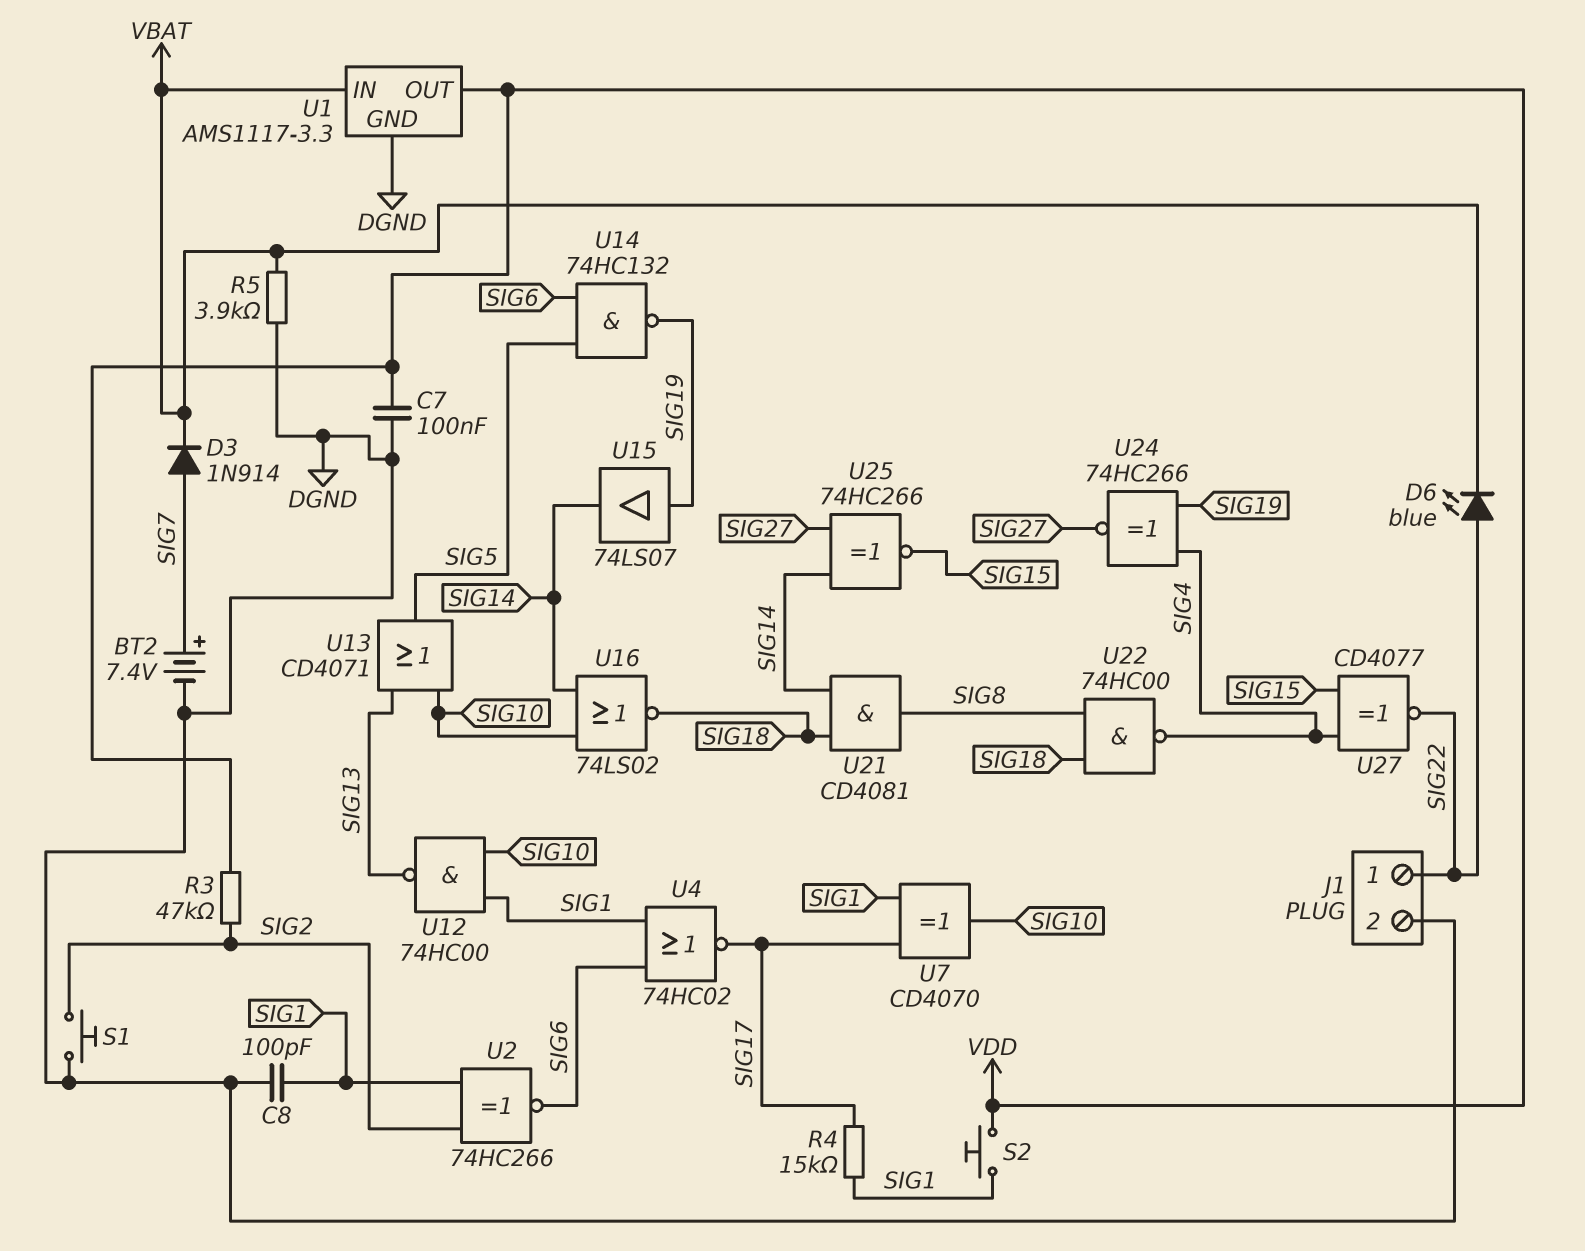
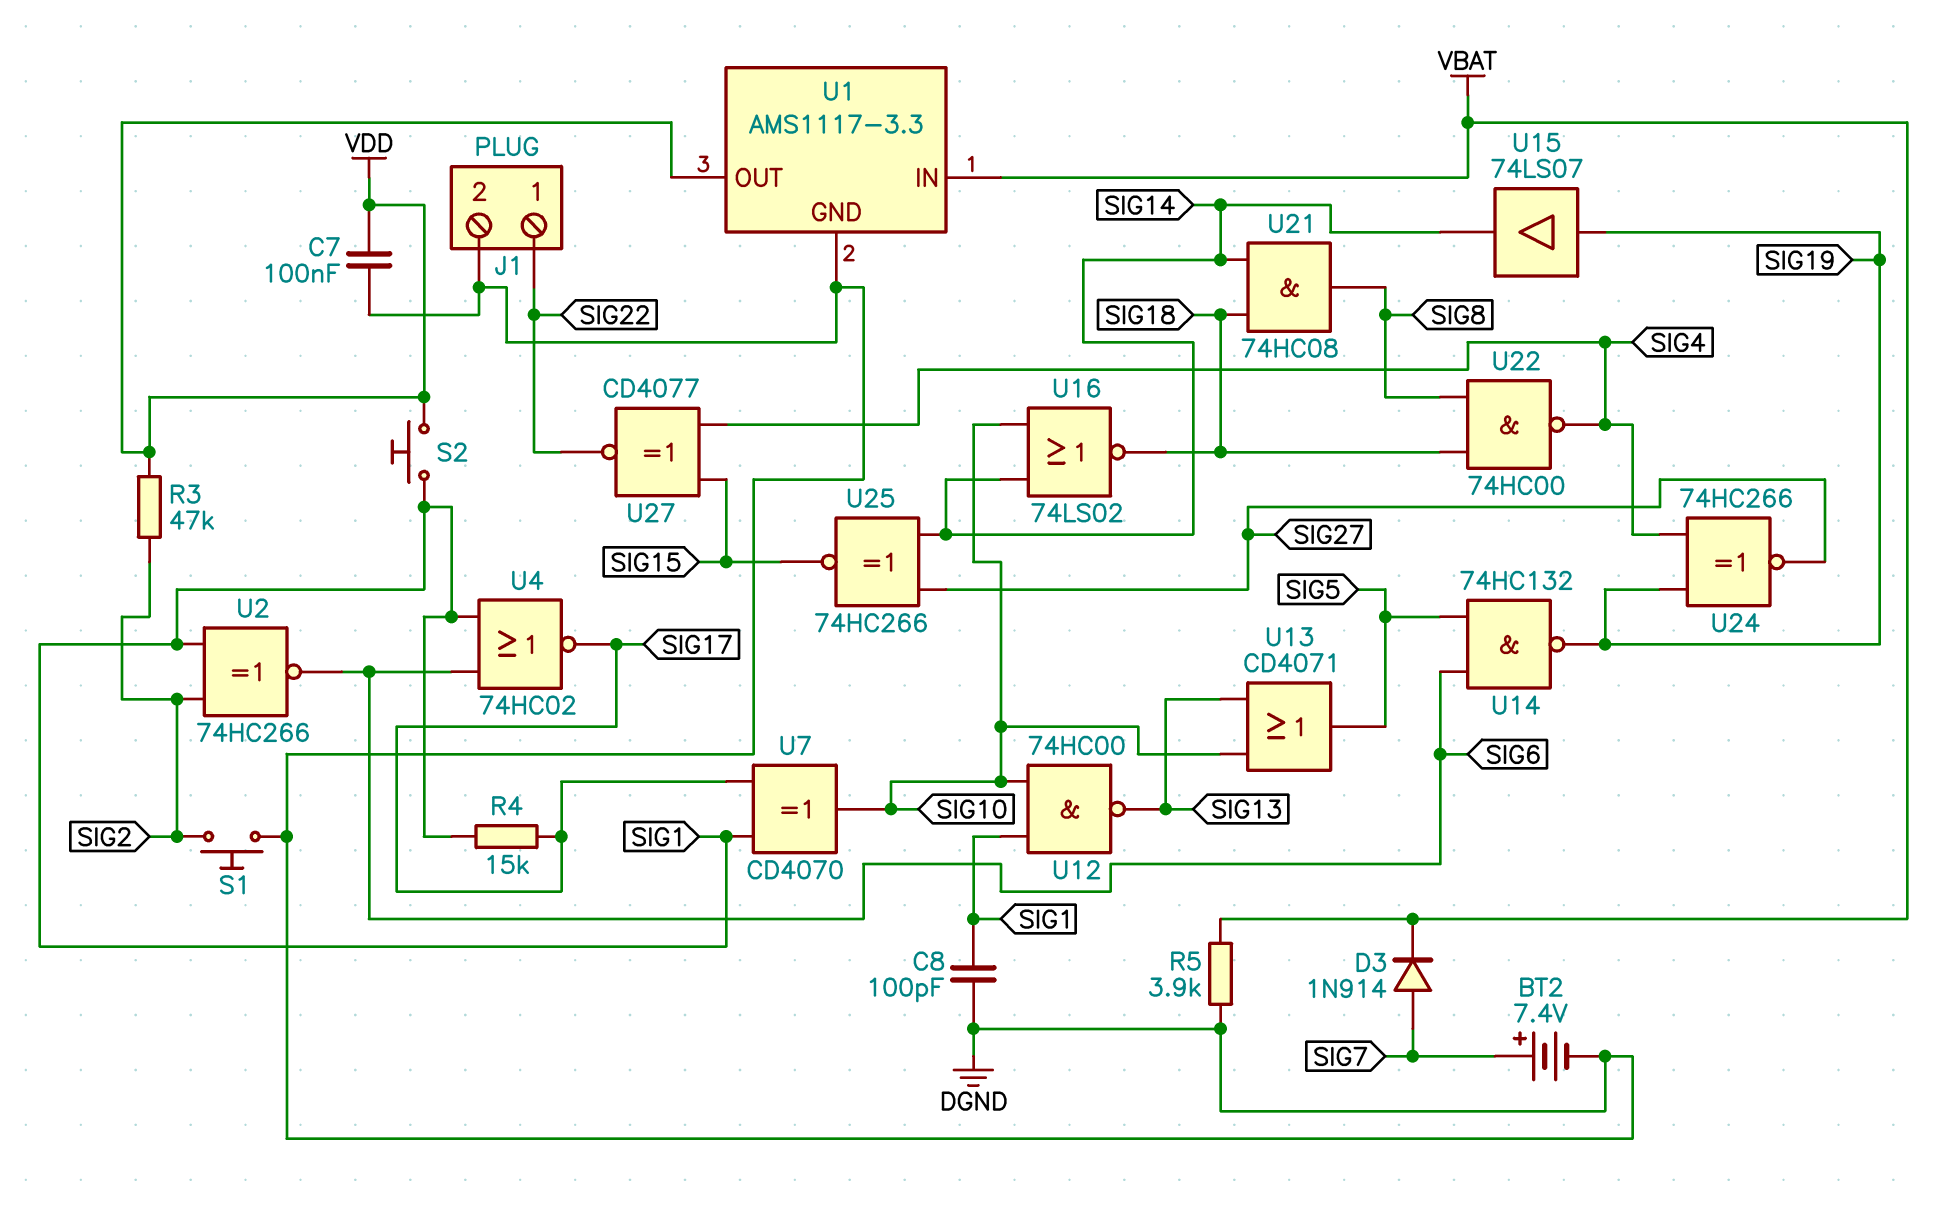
D6: LED blue (A SIG22, K VBAT) -> none
U21: AND CD4081 (in SIG14, in SIG18, out SIG8) -> AND 74HC08 (in SIG14, in SIG18, out SIG8)

